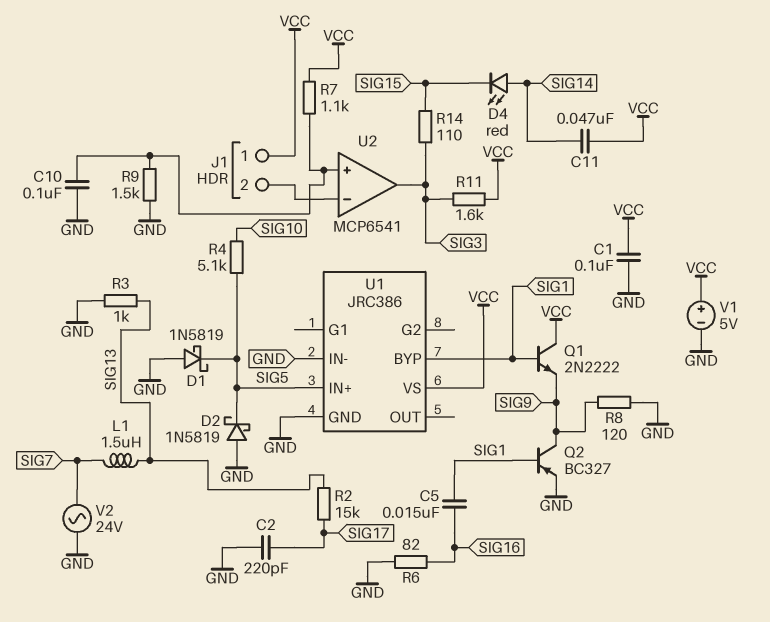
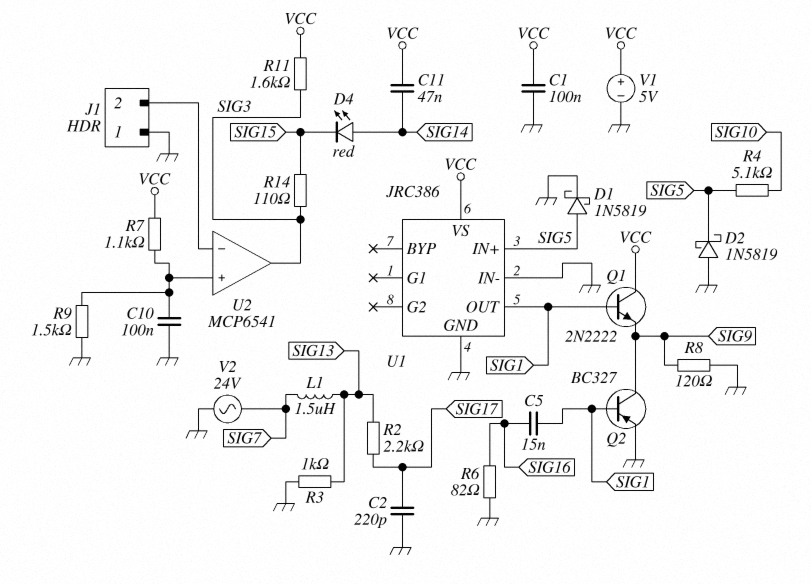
D1: schottky 1N5819 (A GND, K SIG5) -> schottky 1N5819 (A SIG5, K GND)
J1 pin 1: VCC -> GND
R2: 15k (SIG13, SIG17) -> 2.2k (SIG13, SIG17)
U1 pin BYP: SIG1 -> none
U1 pin OUT: none -> SIG1

